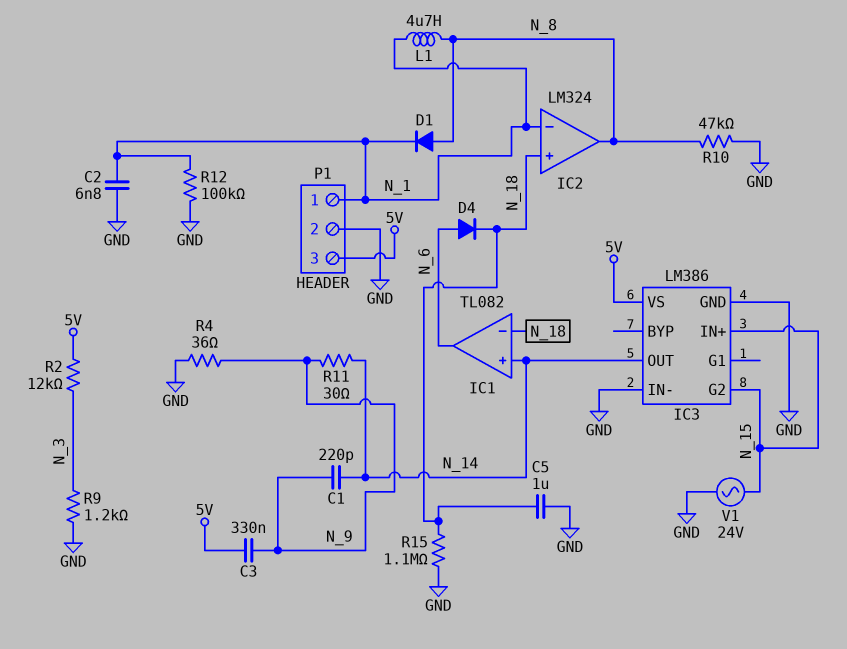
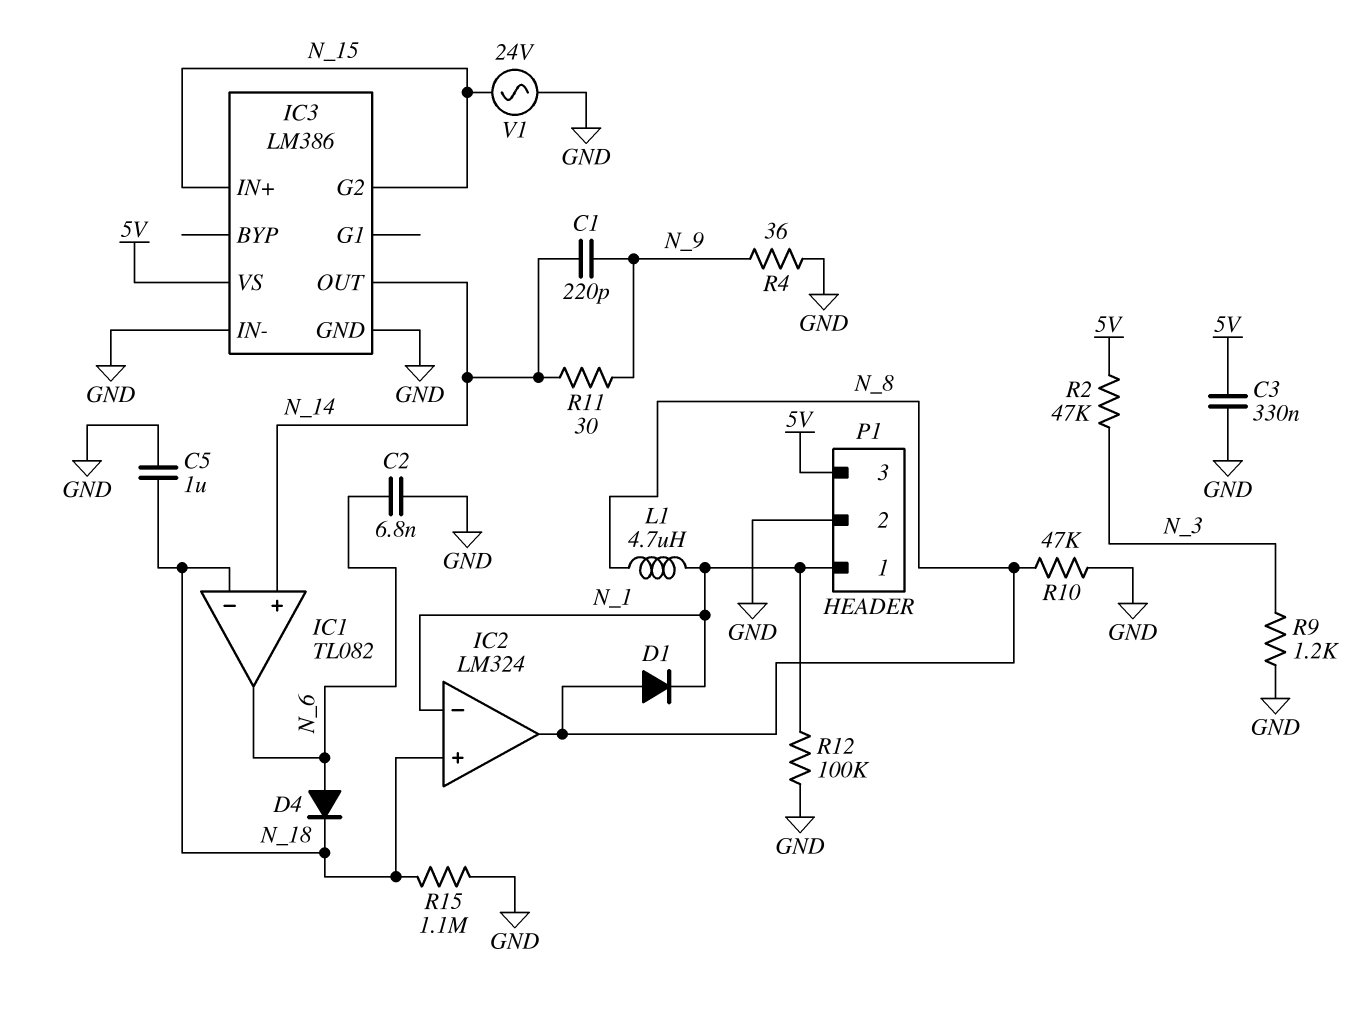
C2: 6.8nF (GND, N_1) -> 6.8nF (GND, N_6)
C3: 330nF (5V, N_9) -> 330nF (5V, GND)
R2: 12k (5V, N_3) -> 47k (5V, N_3)

